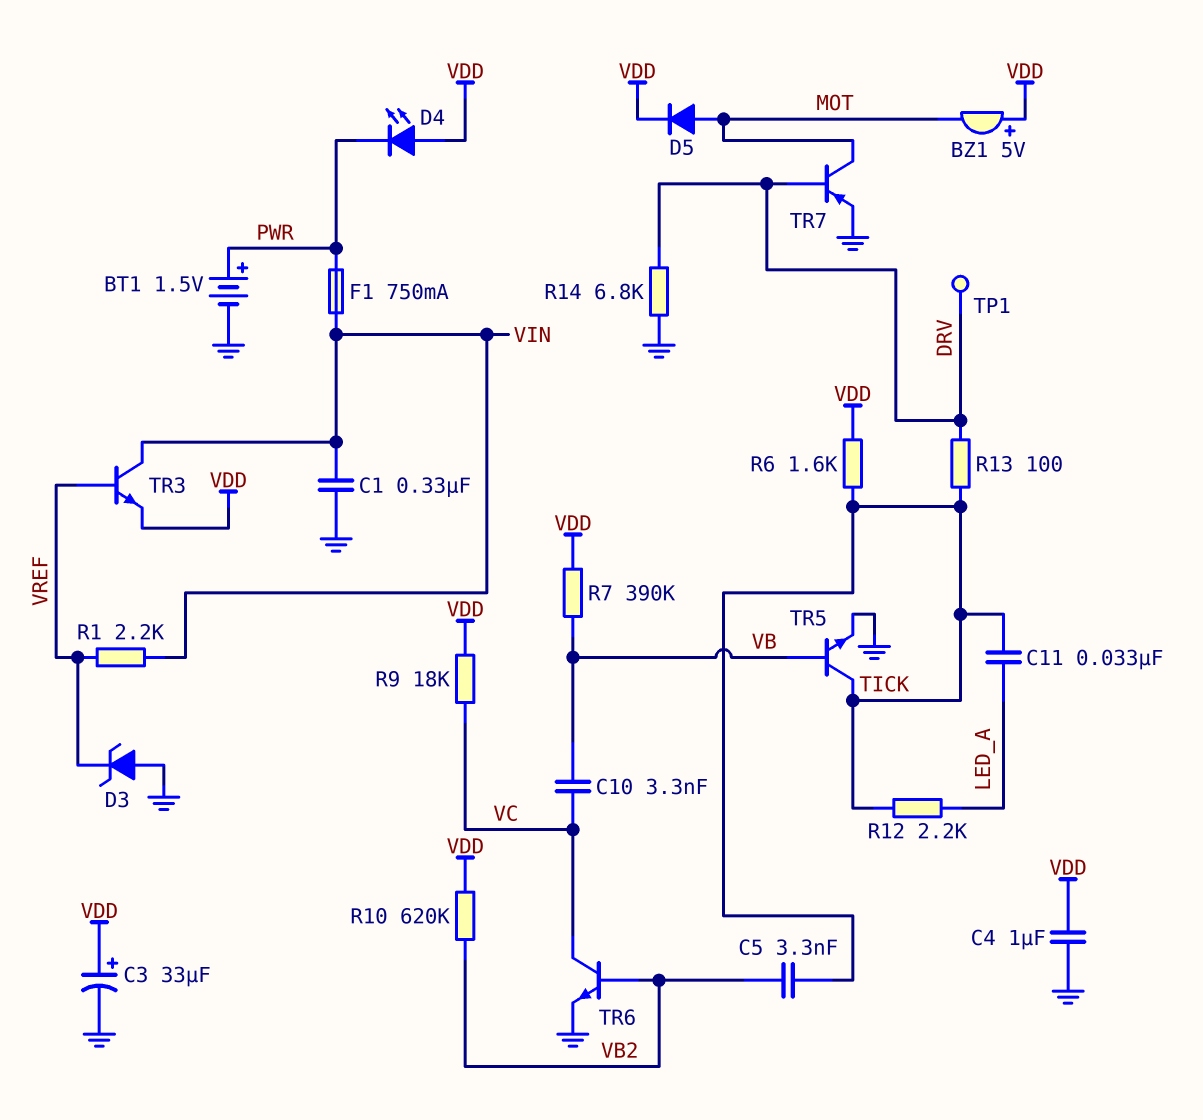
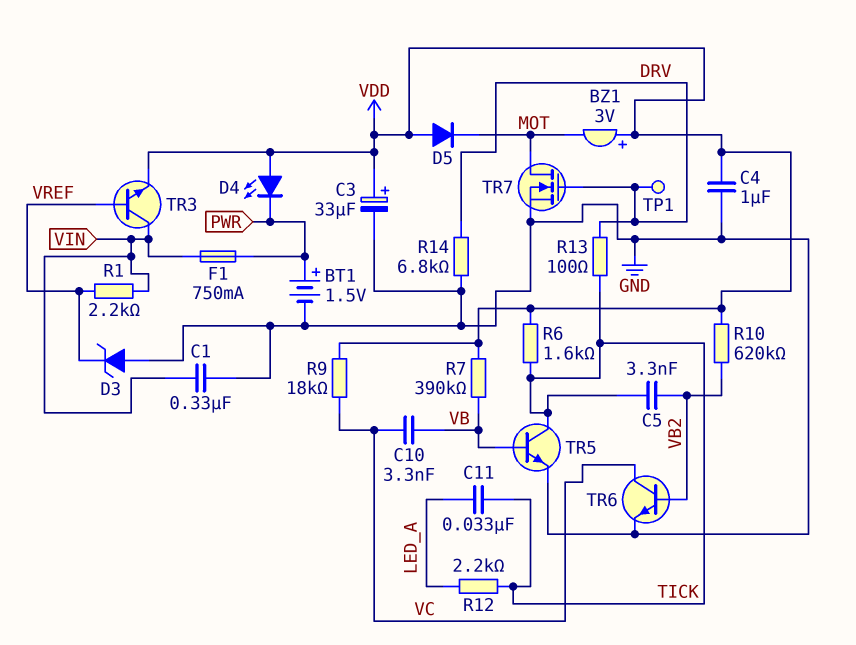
BZ1: buzzer 5V (plus VDD, minus MOT) -> buzzer 3V (plus VDD, minus MOT)
D5: diode (A MOT, K VDD) -> diode (A VDD, K MOT)
TR7: PNP (B DRV, C MOT, E GND) -> NMOS (G DRV, D MOT, S GND)

